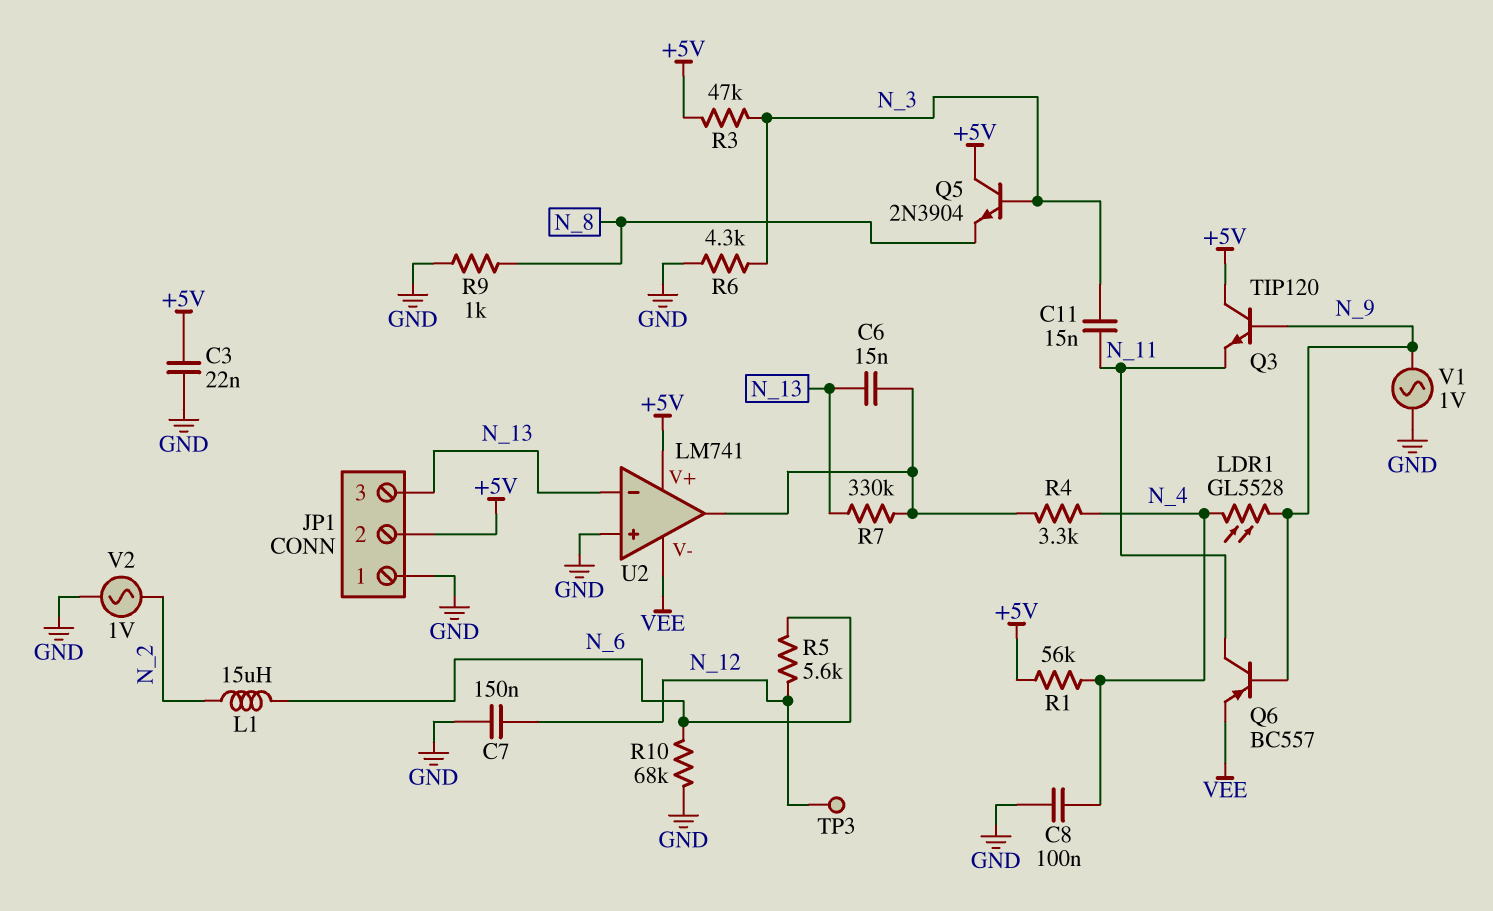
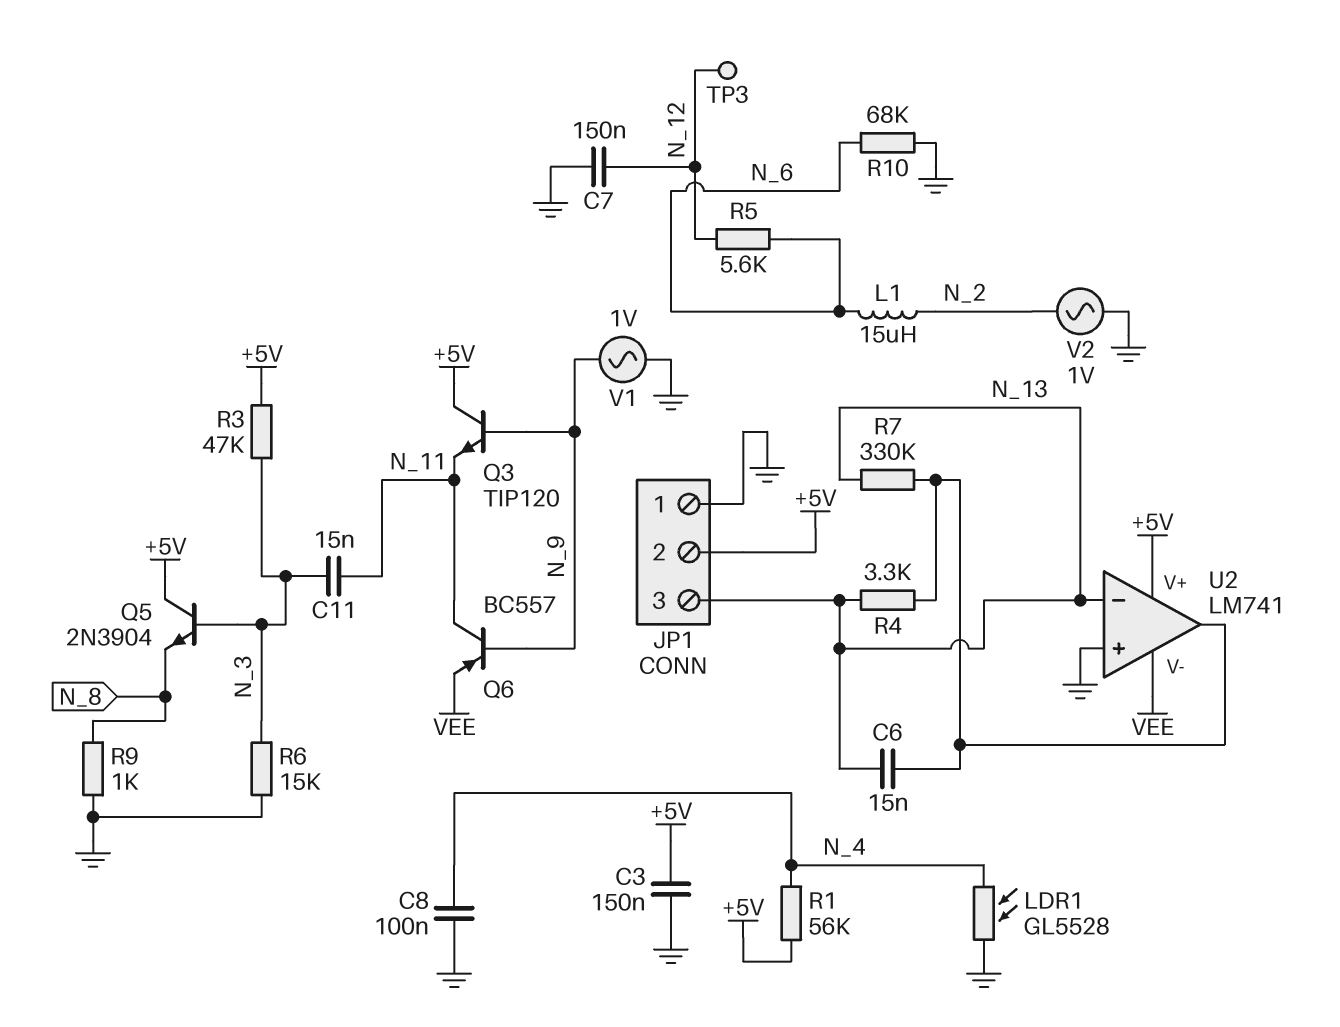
C3: 22nF (+5V, GND) -> 150nF (+5V, GND)
LDR1: GL5528 (N_4, N_9) -> GL5528 (GND, N_4)
R4: 3.3k (N_4, U2/out) -> 3.3k (N_13, U2/out)
R6: 4.3k (GND, N_3) -> 15k (GND, N_3)

